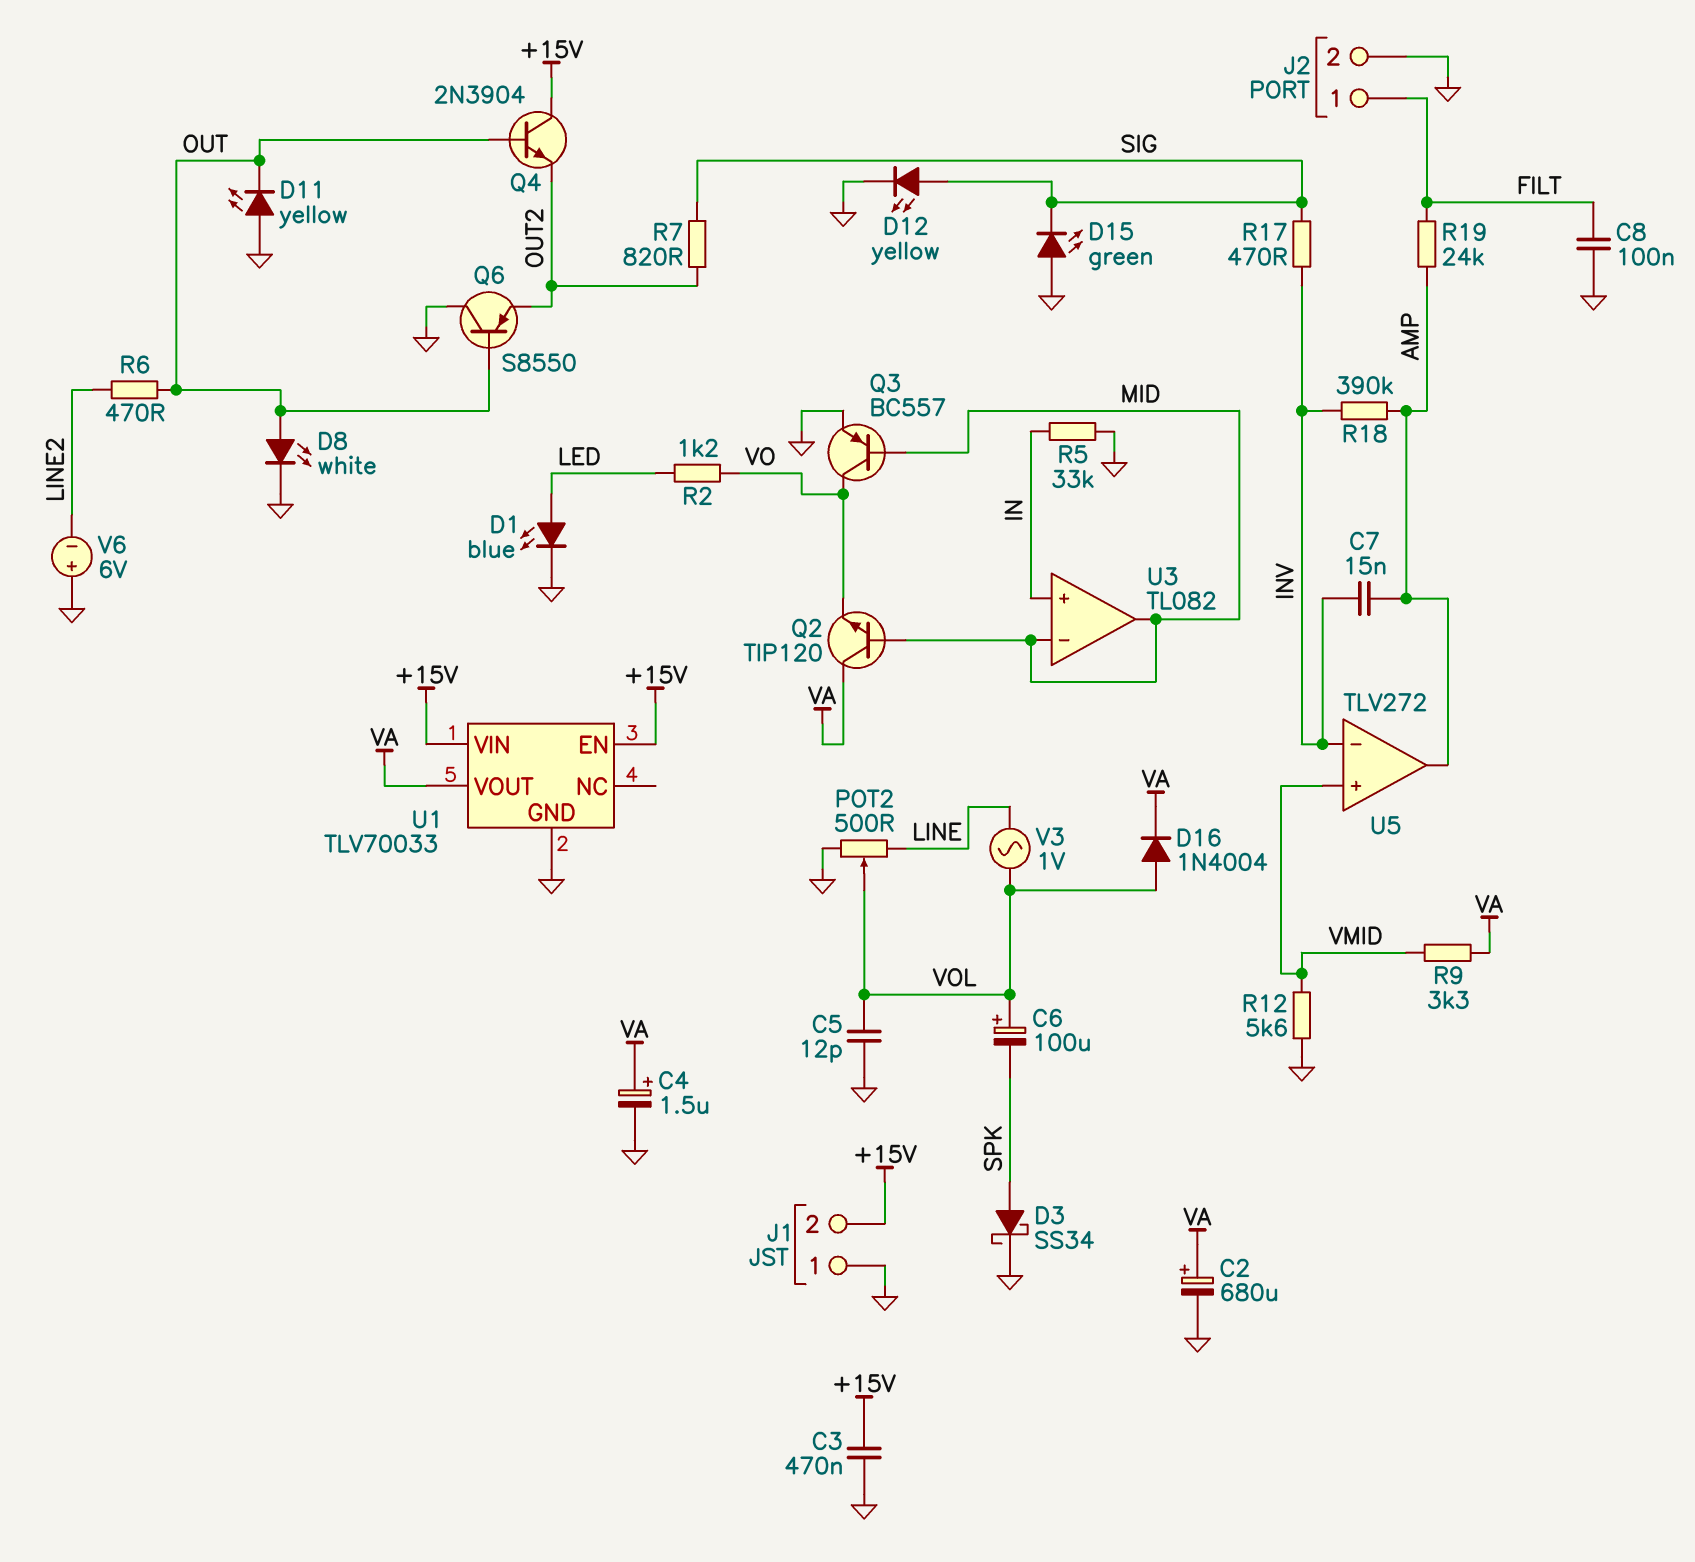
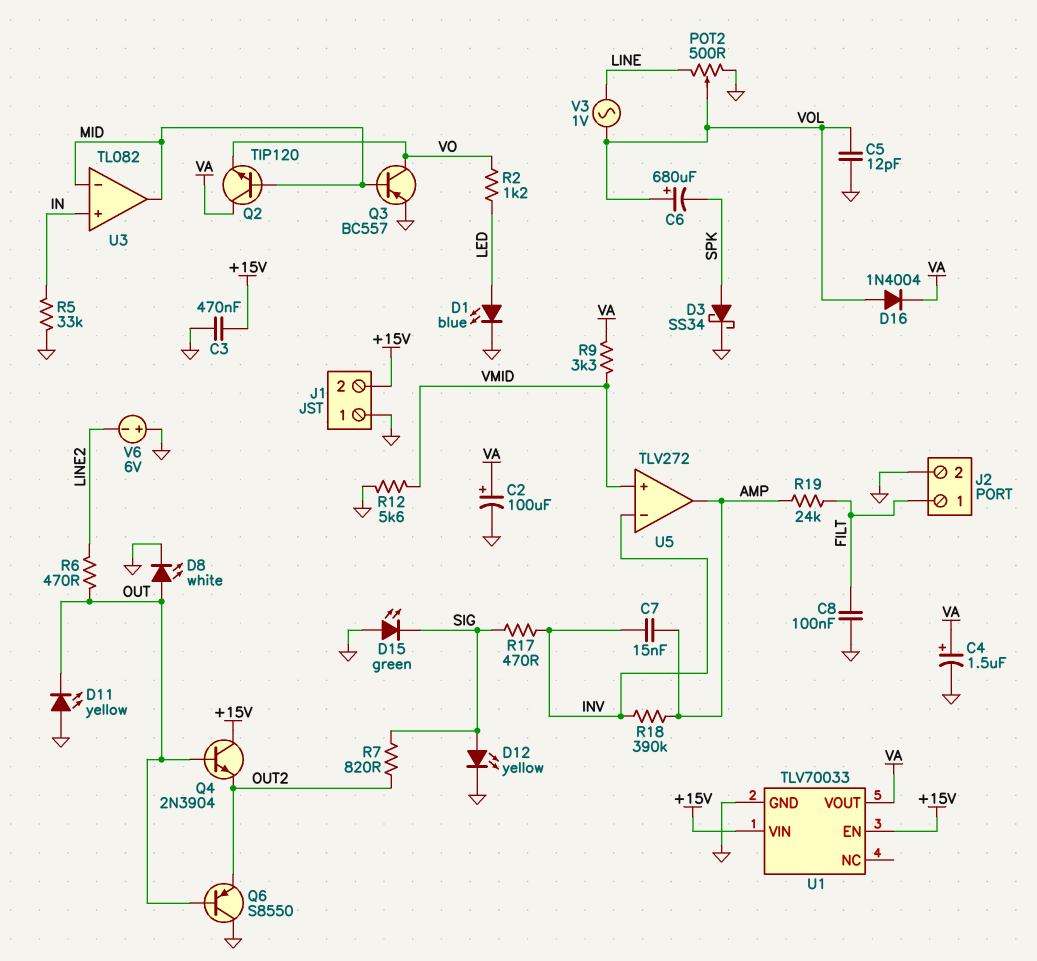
C2: 680uF (plus VA, minus GND) -> 100uF (plus VA, minus GND)
C6: 100uF (plus VOL, minus SPK) -> 680uF (plus VOL, minus SPK)

